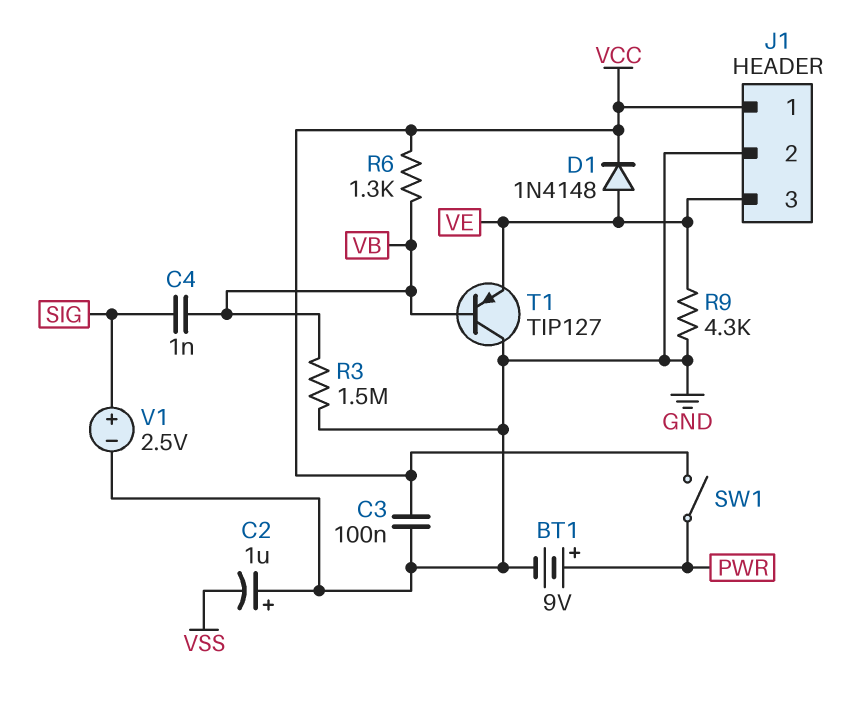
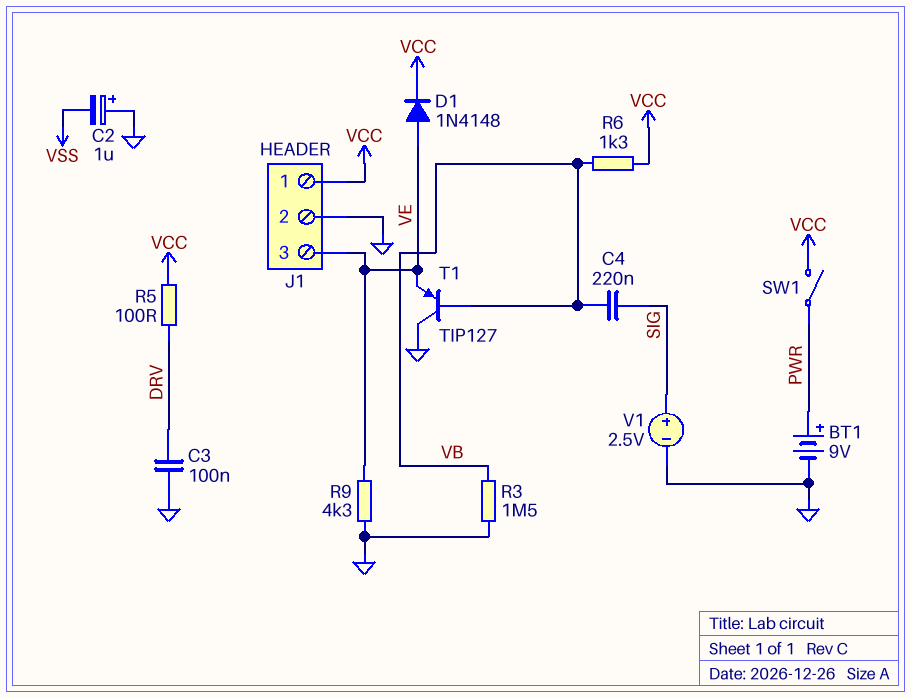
C3: 100nF (GND, VCC) -> 100nF (DRV, GND)
C4: 1nF (SIG, VB) -> 220nF (SIG, VB)
R5: none -> 100 (DRV, VCC)

